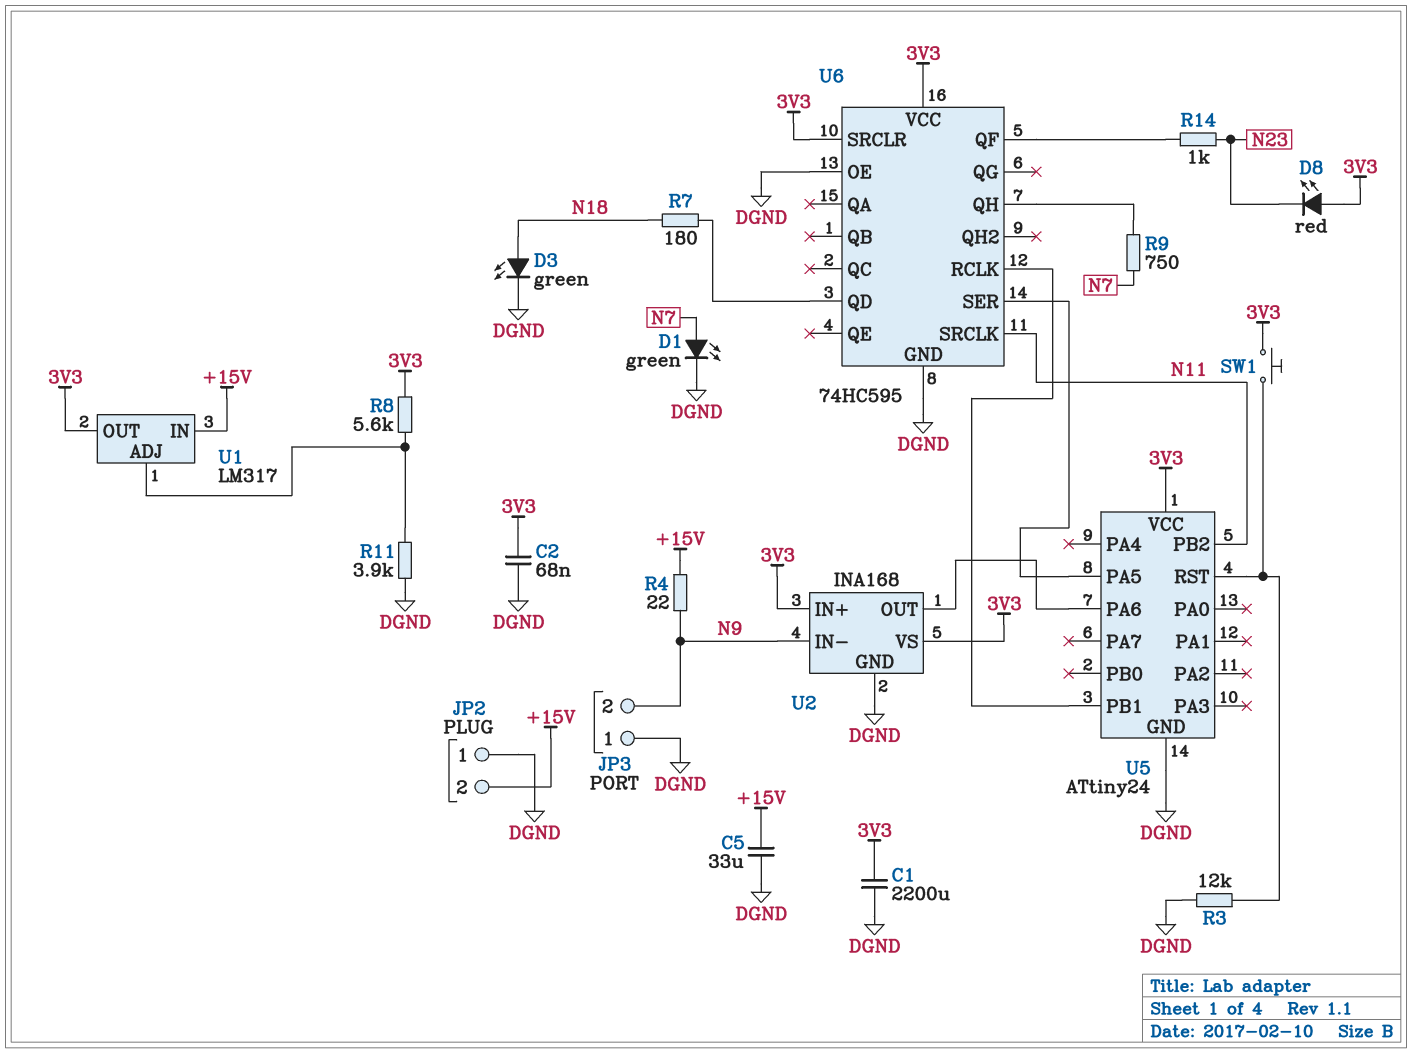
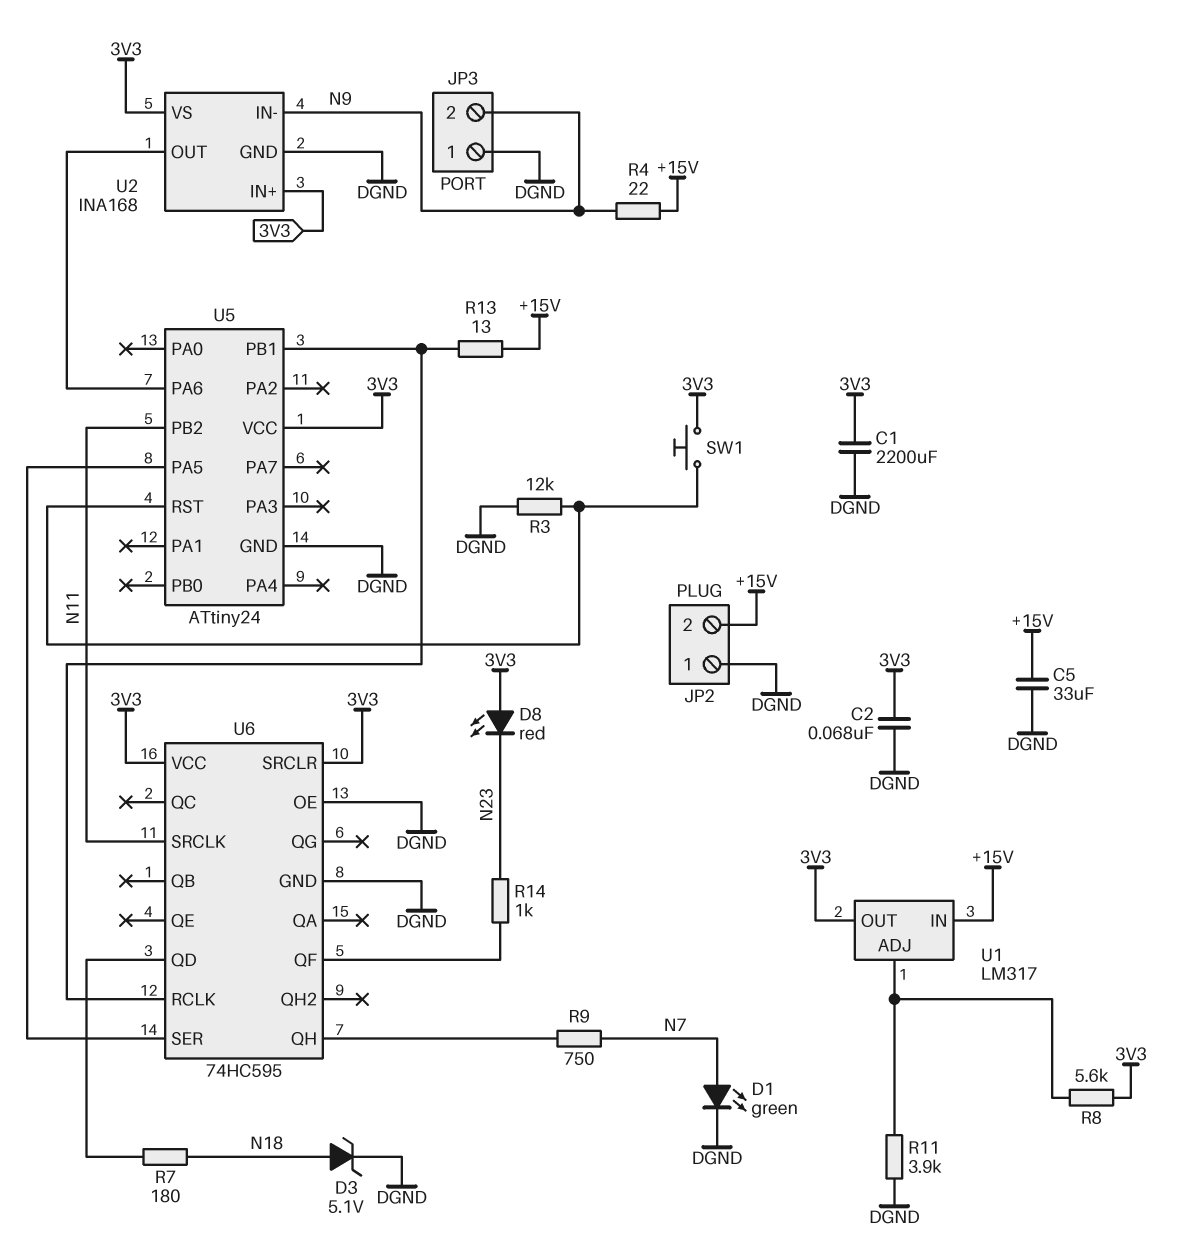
D3: LED green (A N18, K DGND) -> zener 5.1V (A N18, K DGND)
R13: none -> 13 (+15V, U5/PB1)

